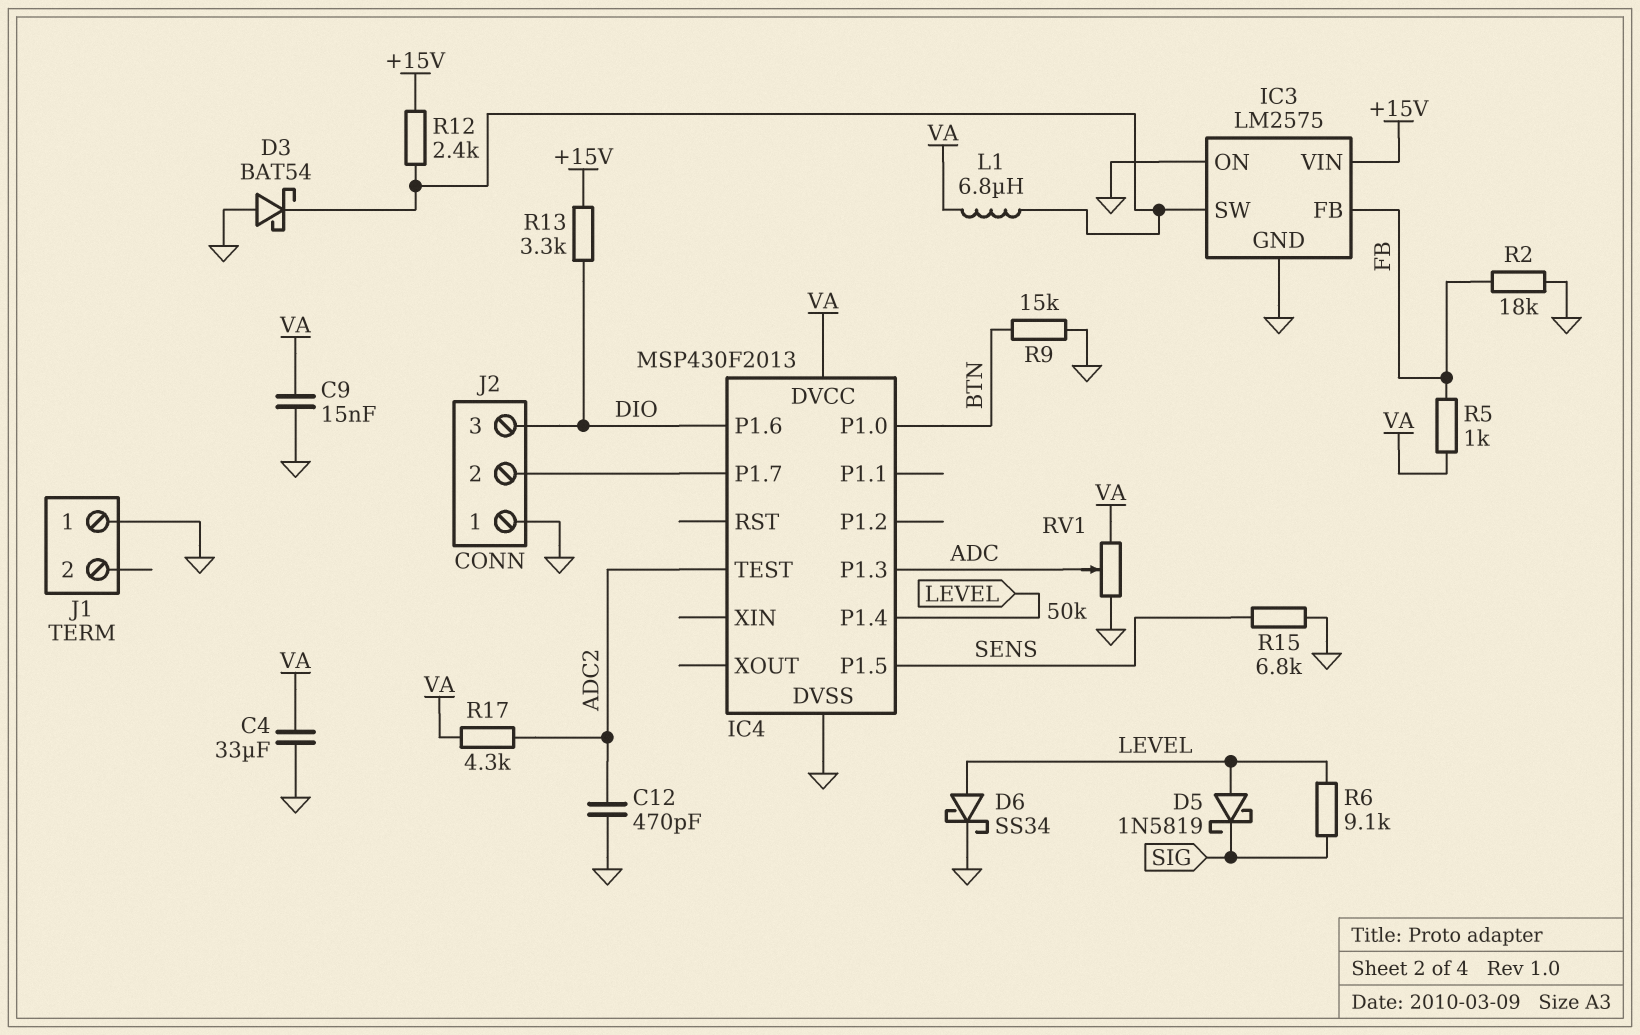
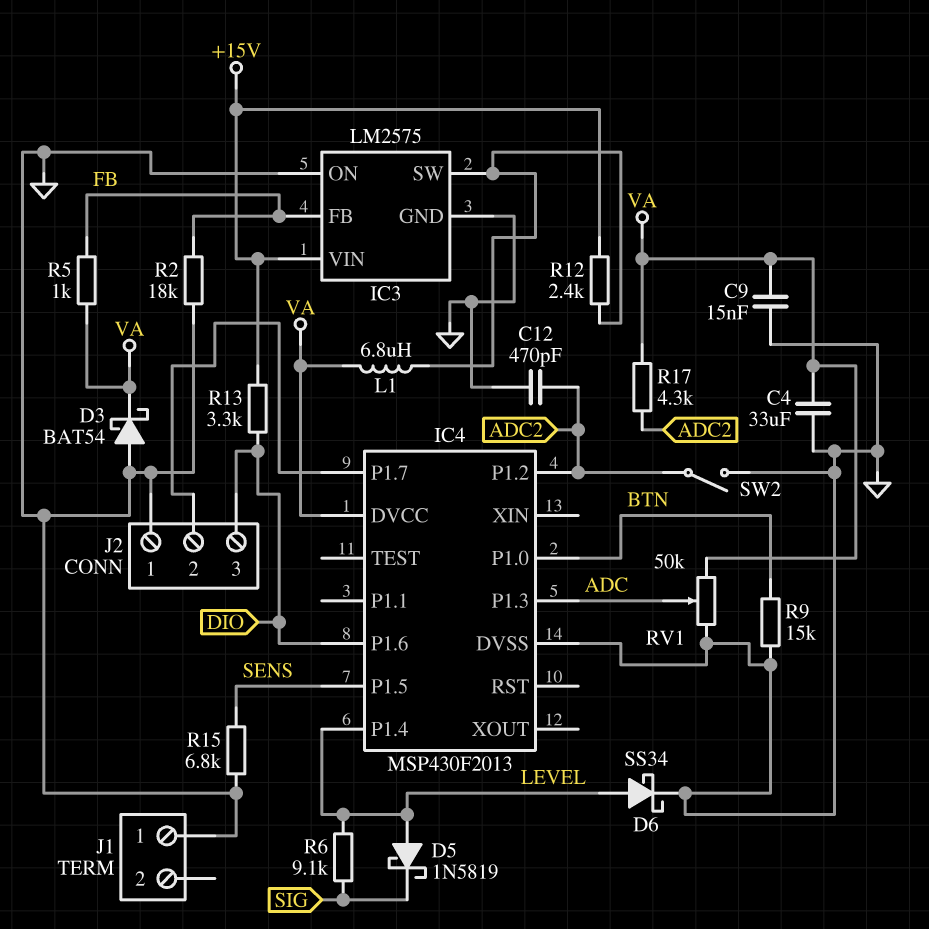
D3: schottky BAT54 (A GND, K IC3/SW) -> schottky BAT54 (A GND, K VA)
IC4 pin P1.2: none -> ADC2
IC4 pin TEST: ADC2 -> none
SW2: none -> switch (ADC2, GND)

